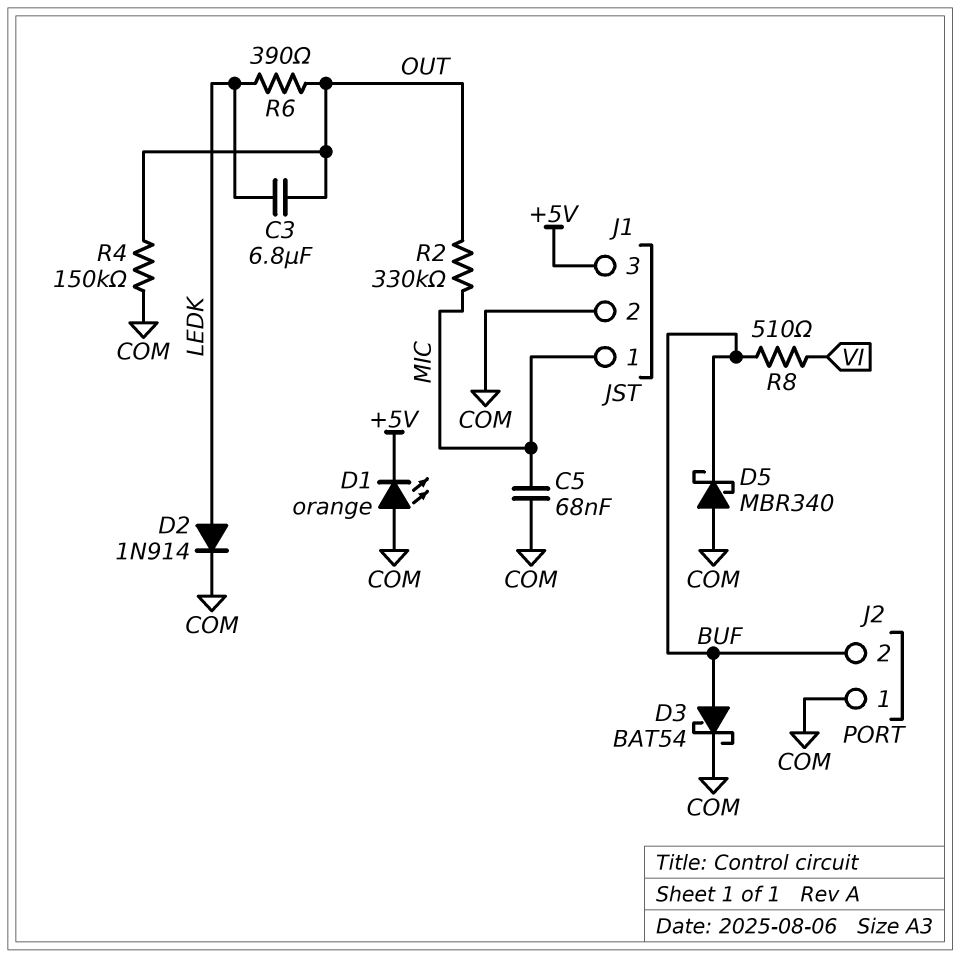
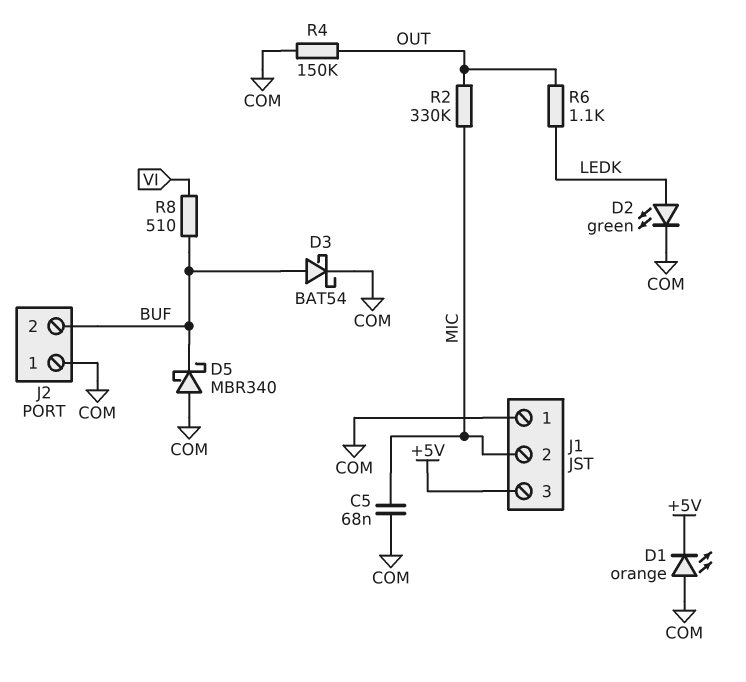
C3: 6.8uF (LEDK, OUT) -> none
D2: diode 1N914 (A LEDK, K COM) -> LED green (A LEDK, K COM)
J1 pin 1: MIC -> COM
J1 pin 2: COM -> MIC
R6: 390 (LEDK, OUT) -> 1.1k (LEDK, OUT)

